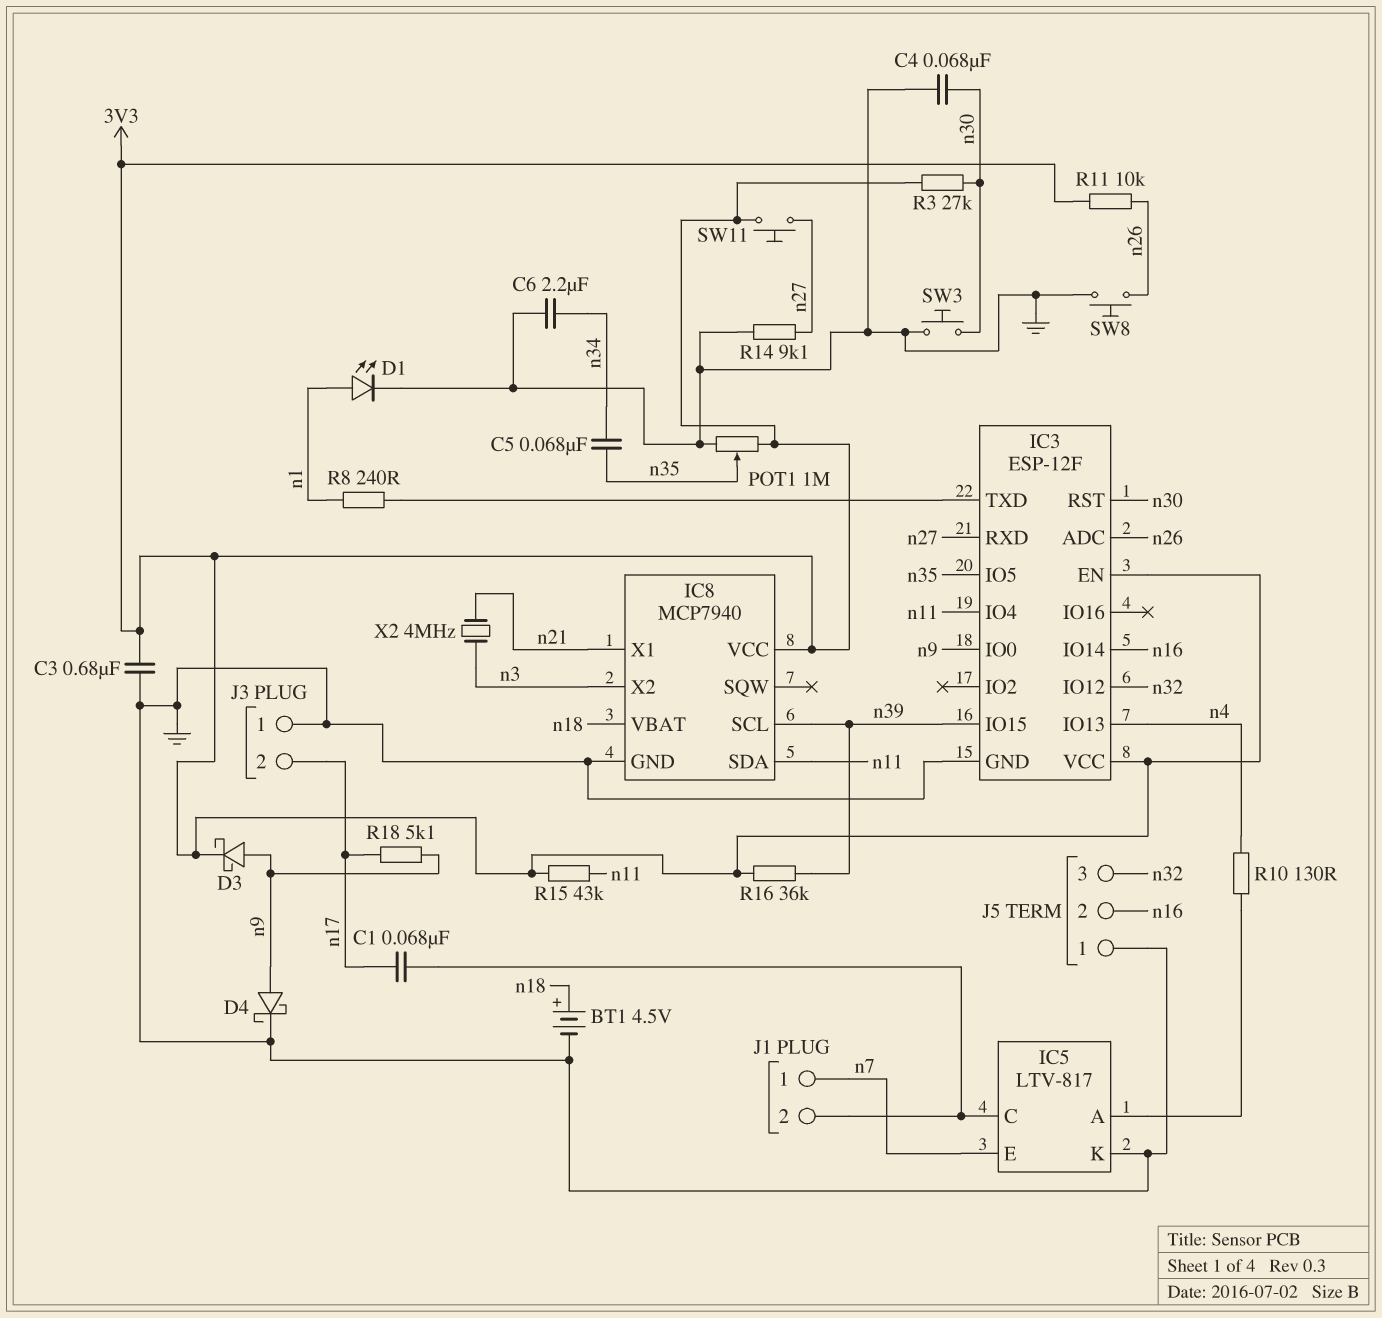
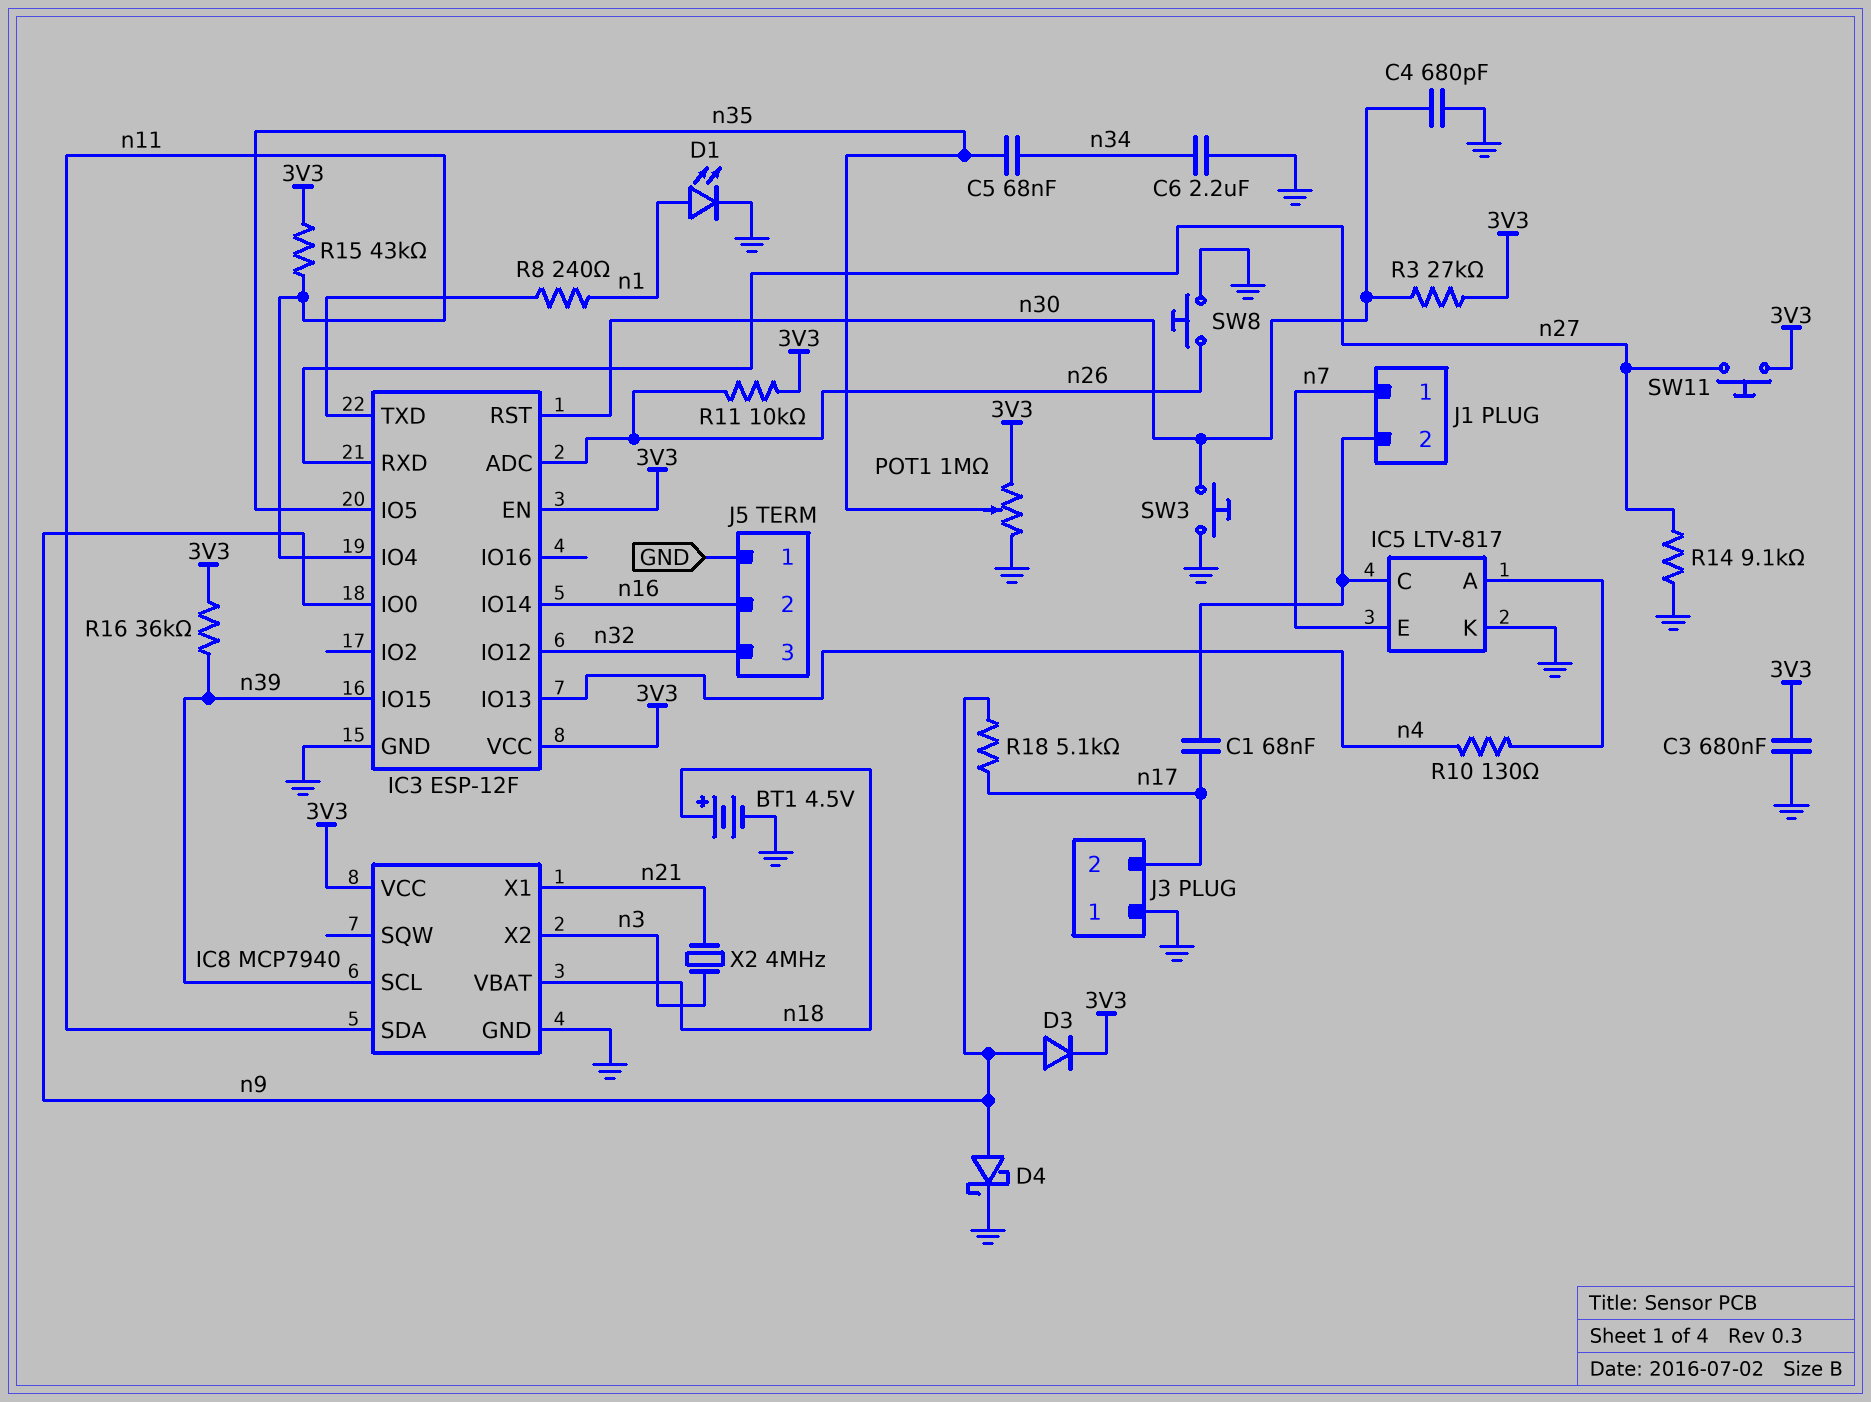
C4: 68nF (GND, n30) -> 680pF (GND, n30)
D3: schottky (A n9, K 3V3) -> diode (A n9, K 3V3)

